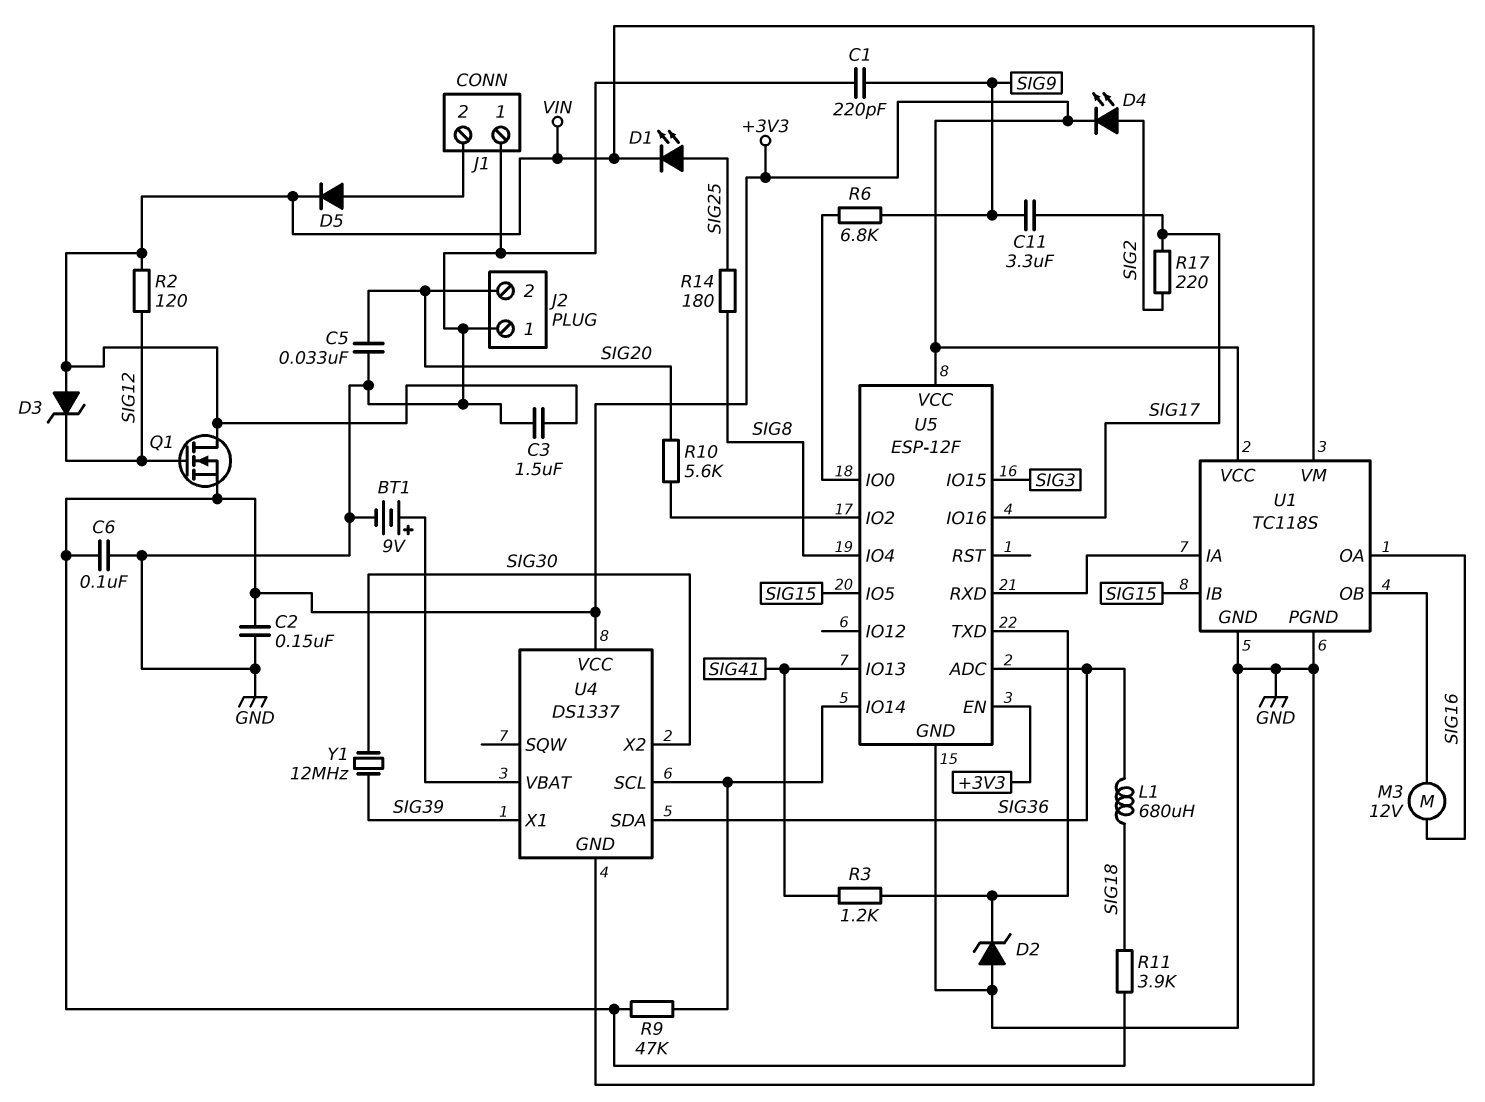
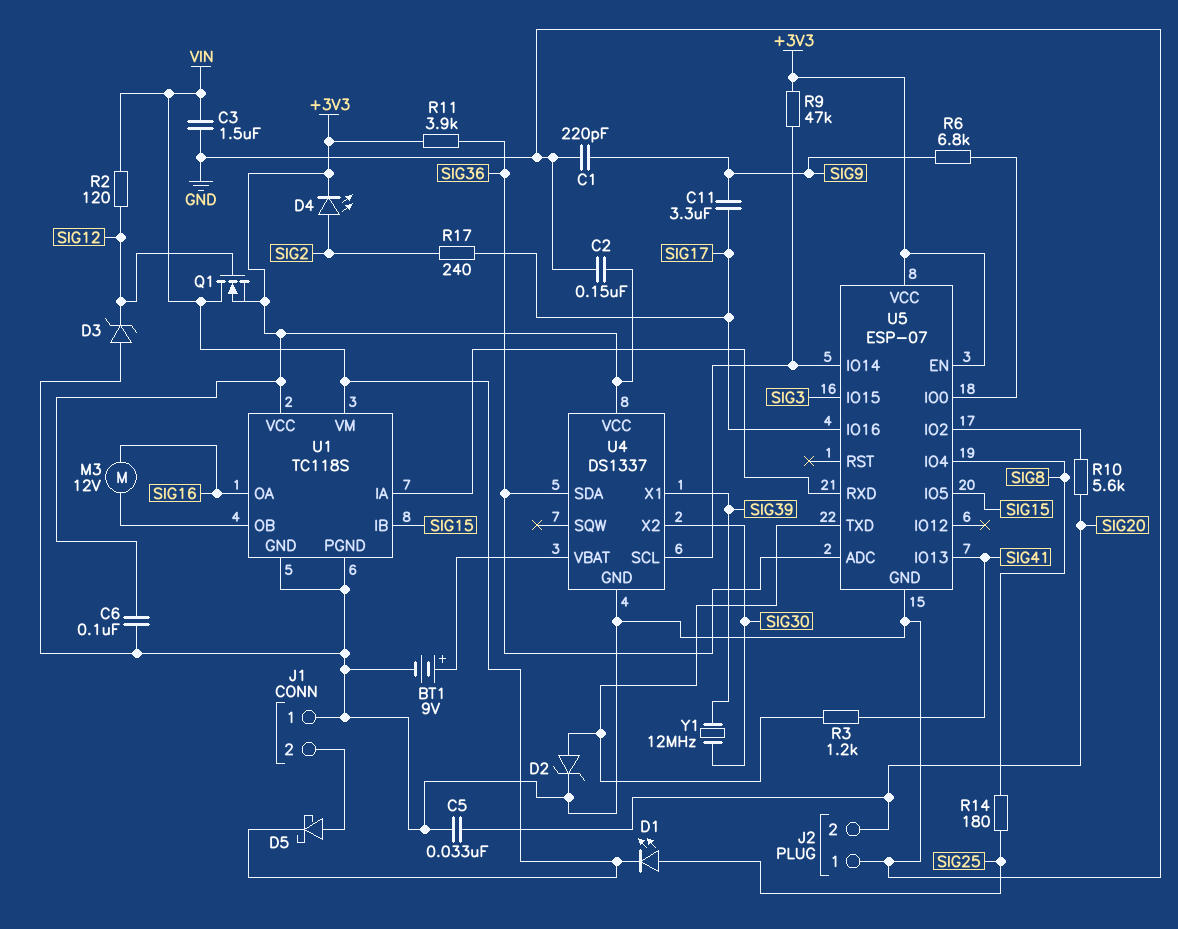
D2: zener (A GND, K U5/TXD) -> zener (A U5/TXD, K GND)
D3: zener (A VIN, K SIG12) -> zener (A GND, K SIG12)
D5: diode (A J1/2, K VIN) -> schottky (A J1/2, K VIN)
L1: 680uH (SIG18, SIG36) -> none
R11: 3.9k (+3V3, SIG18) -> 3.9k (+3V3, SIG36)
R17: 220 (SIG2, SIG17) -> 240 (SIG2, SIG17)
U5: ESP-12F -> ESP-07

